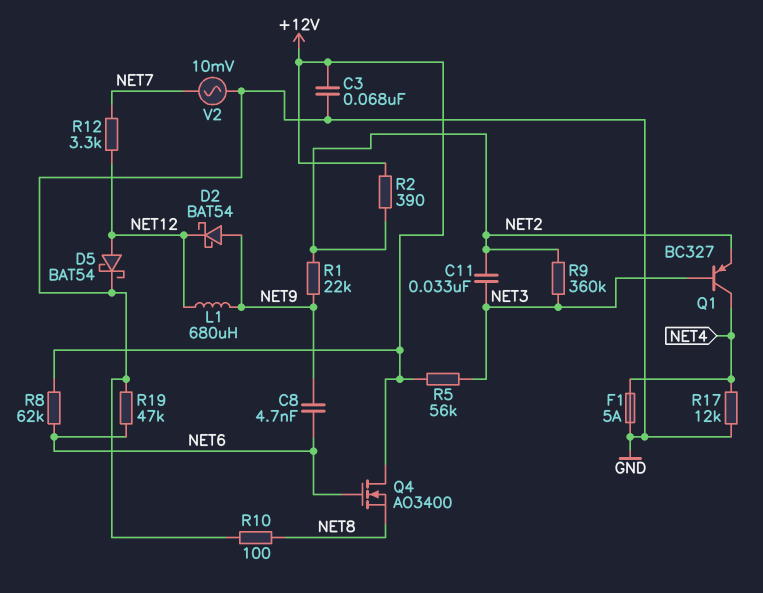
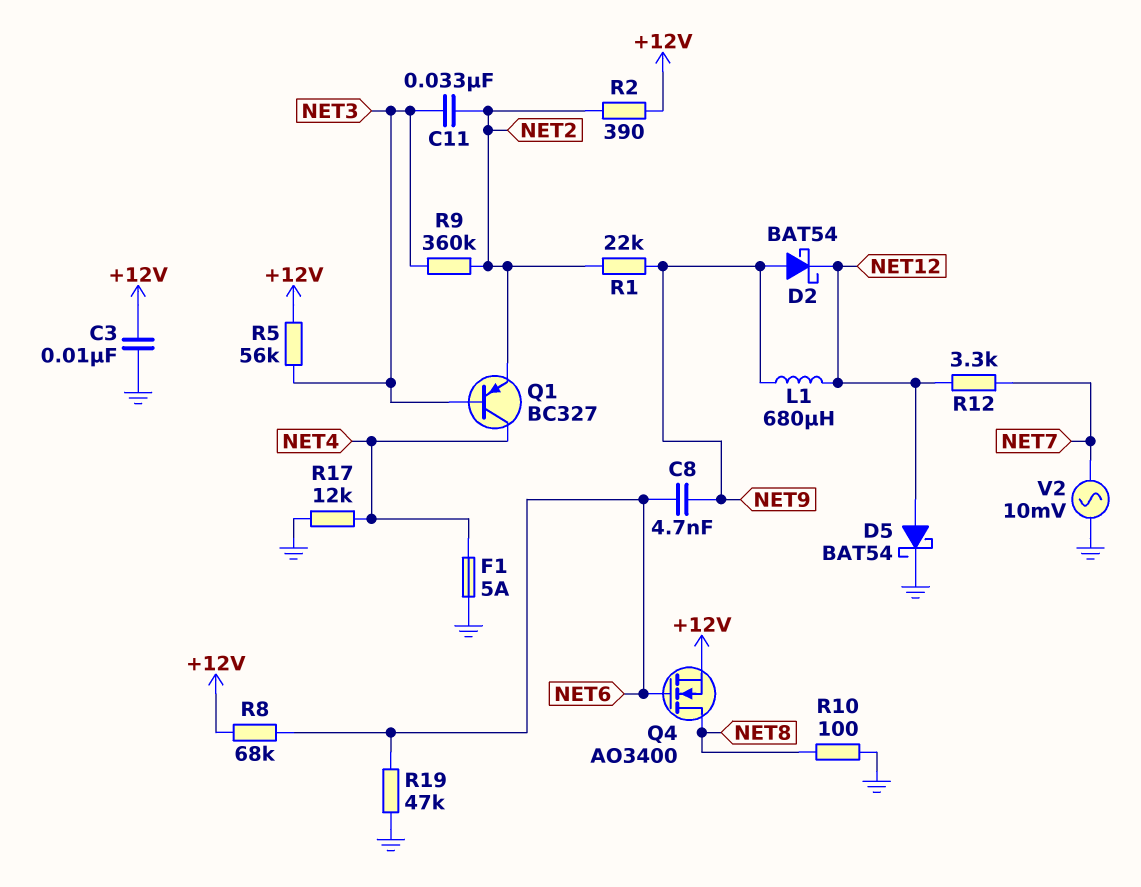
C3: 68nF (+12V, GND) -> 10nF (+12V, GND)
Q4: NMOS AO3400 (G NET6, D +12V, S NET8) -> NMOS AO3400 (G NET6, D NET8, S +12V)
R8: 62k (+12V, NET6) -> 68k (+12V, NET6)

